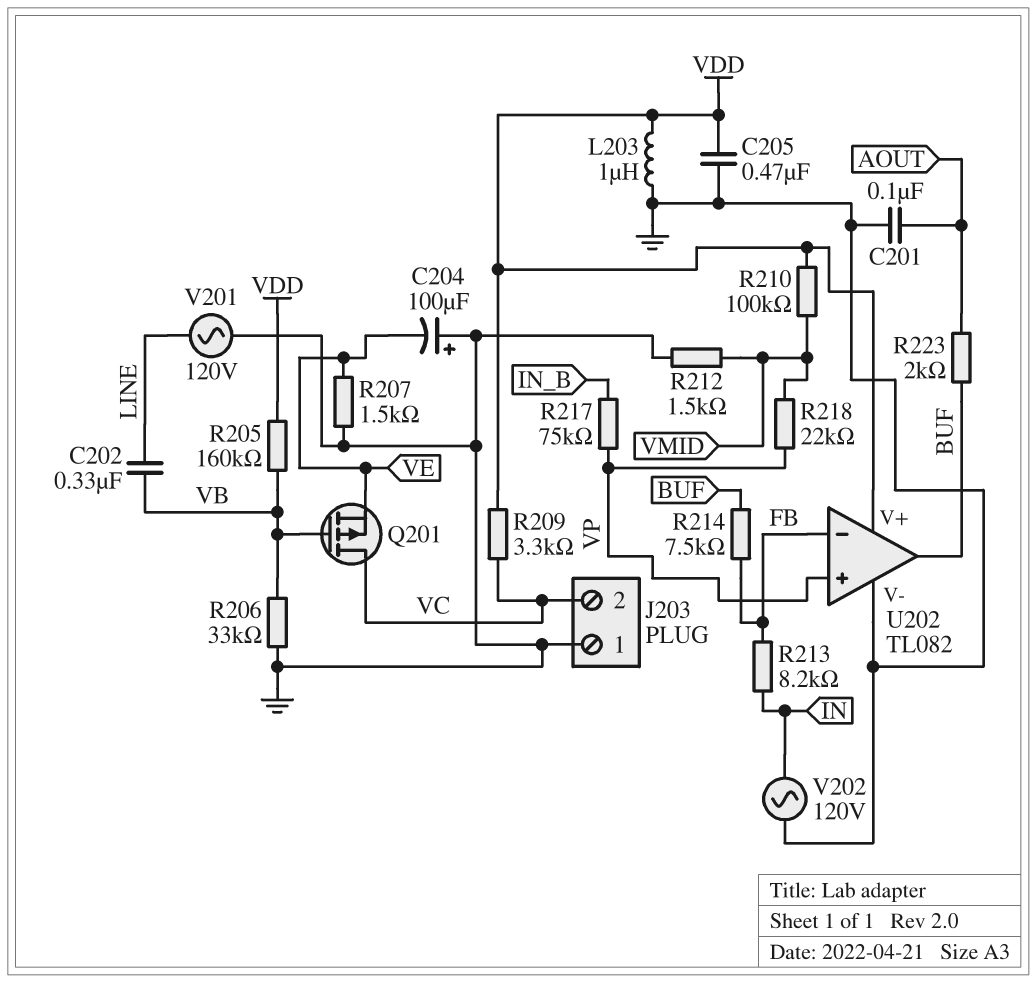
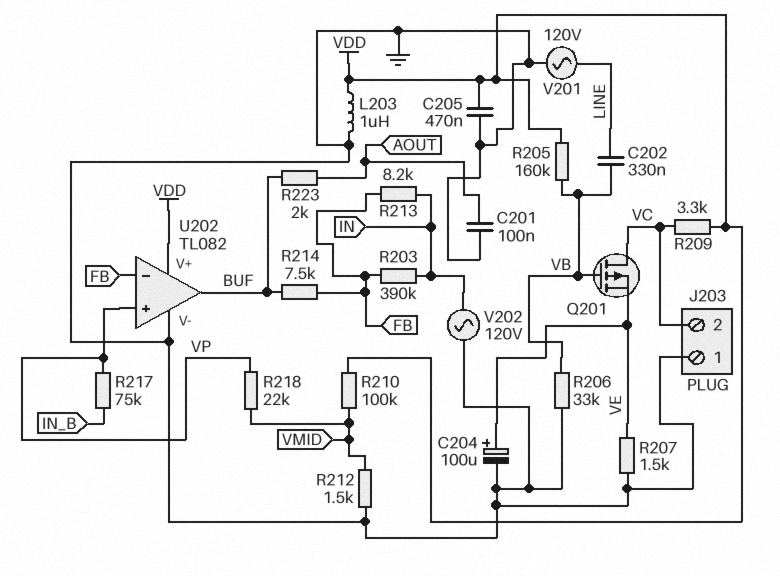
C204: 100uF (plus GND, minus VE) -> 100uF (plus VE, minus GND)
R203: none -> 390k (FB, IN)

